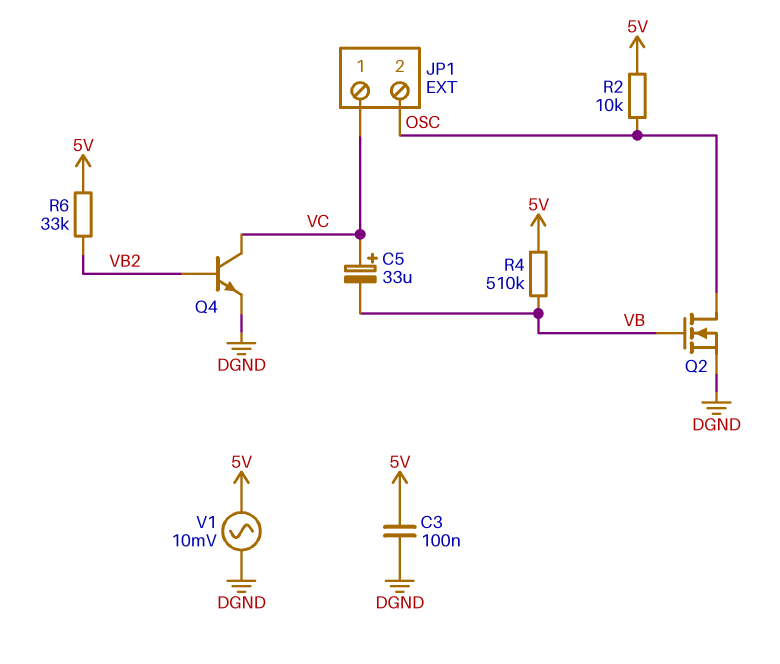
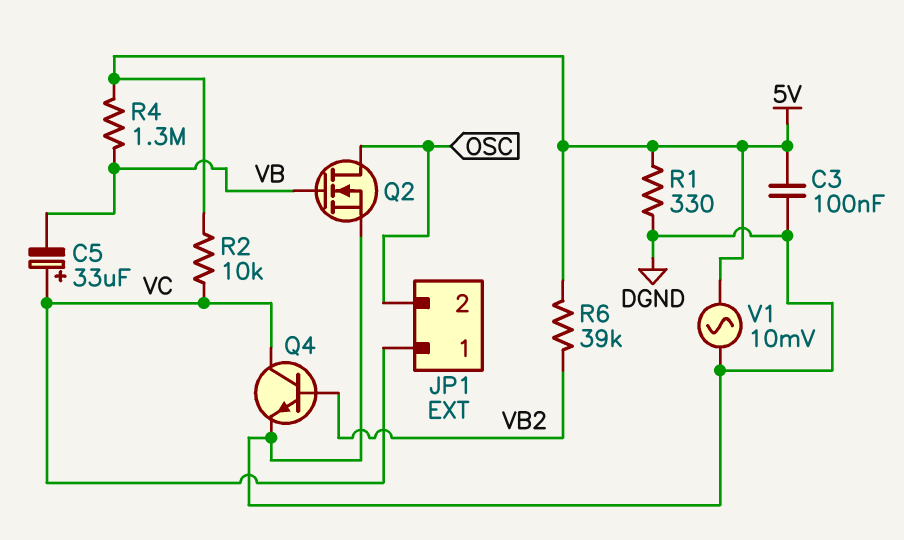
R1: none -> 330 (5V, DGND)
R2: 10k (5V, OSC) -> 10k (5V, VC)
R4: 510k (5V, VB) -> 1.3M (5V, VB)
R6: 33k (5V, VB2) -> 39k (5V, VB2)

